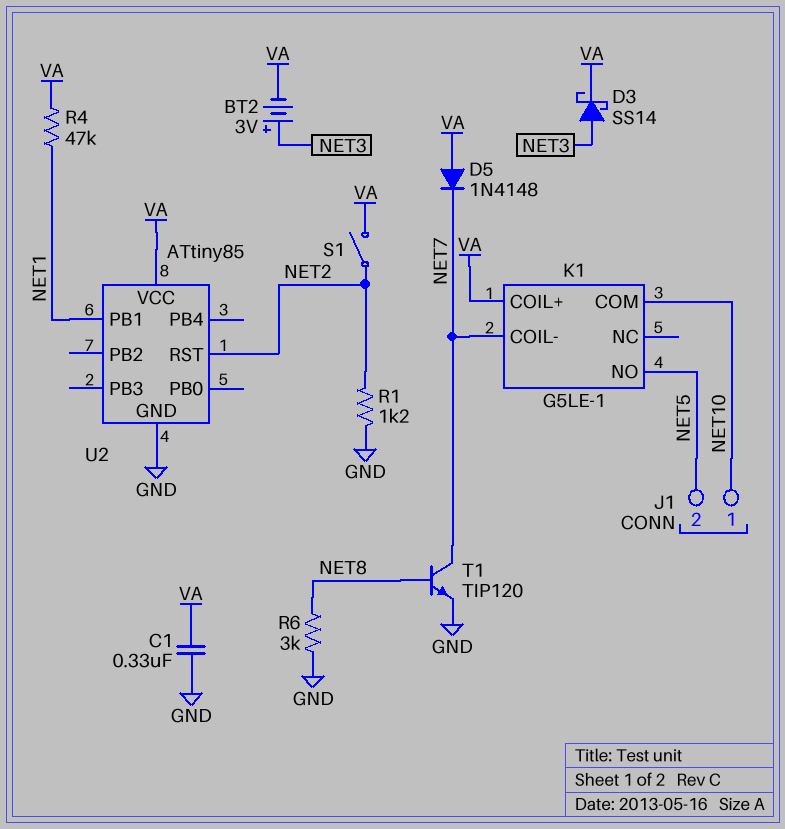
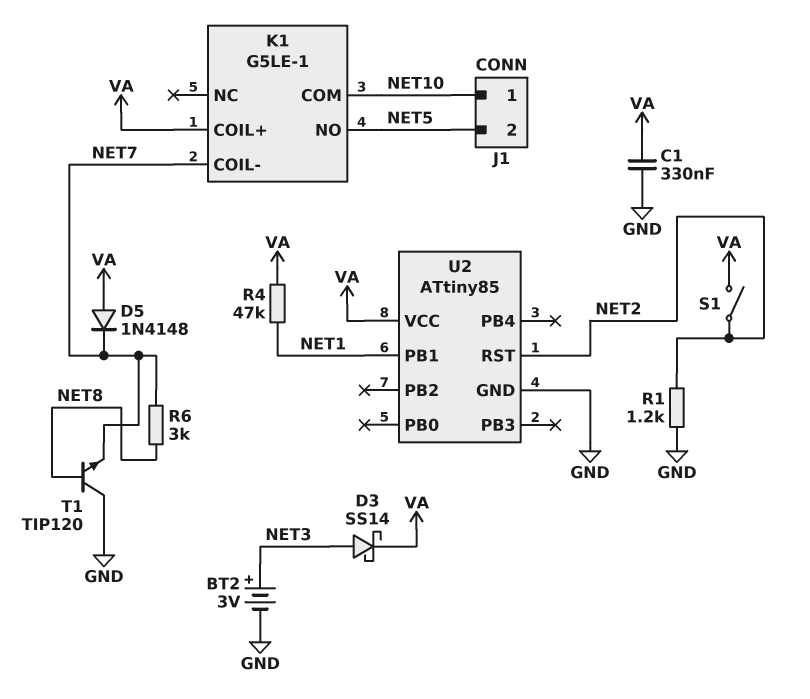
BT2: 3V (plus NET3, minus VA) -> 3V (plus NET3, minus GND)
R6: 3k (GND, NET8) -> 3k (NET7, NET8)
T1: NPN TIP120 (B NET8, C NET7, E GND) -> NPN TIP120 (B NET8, C GND, E NET7)

